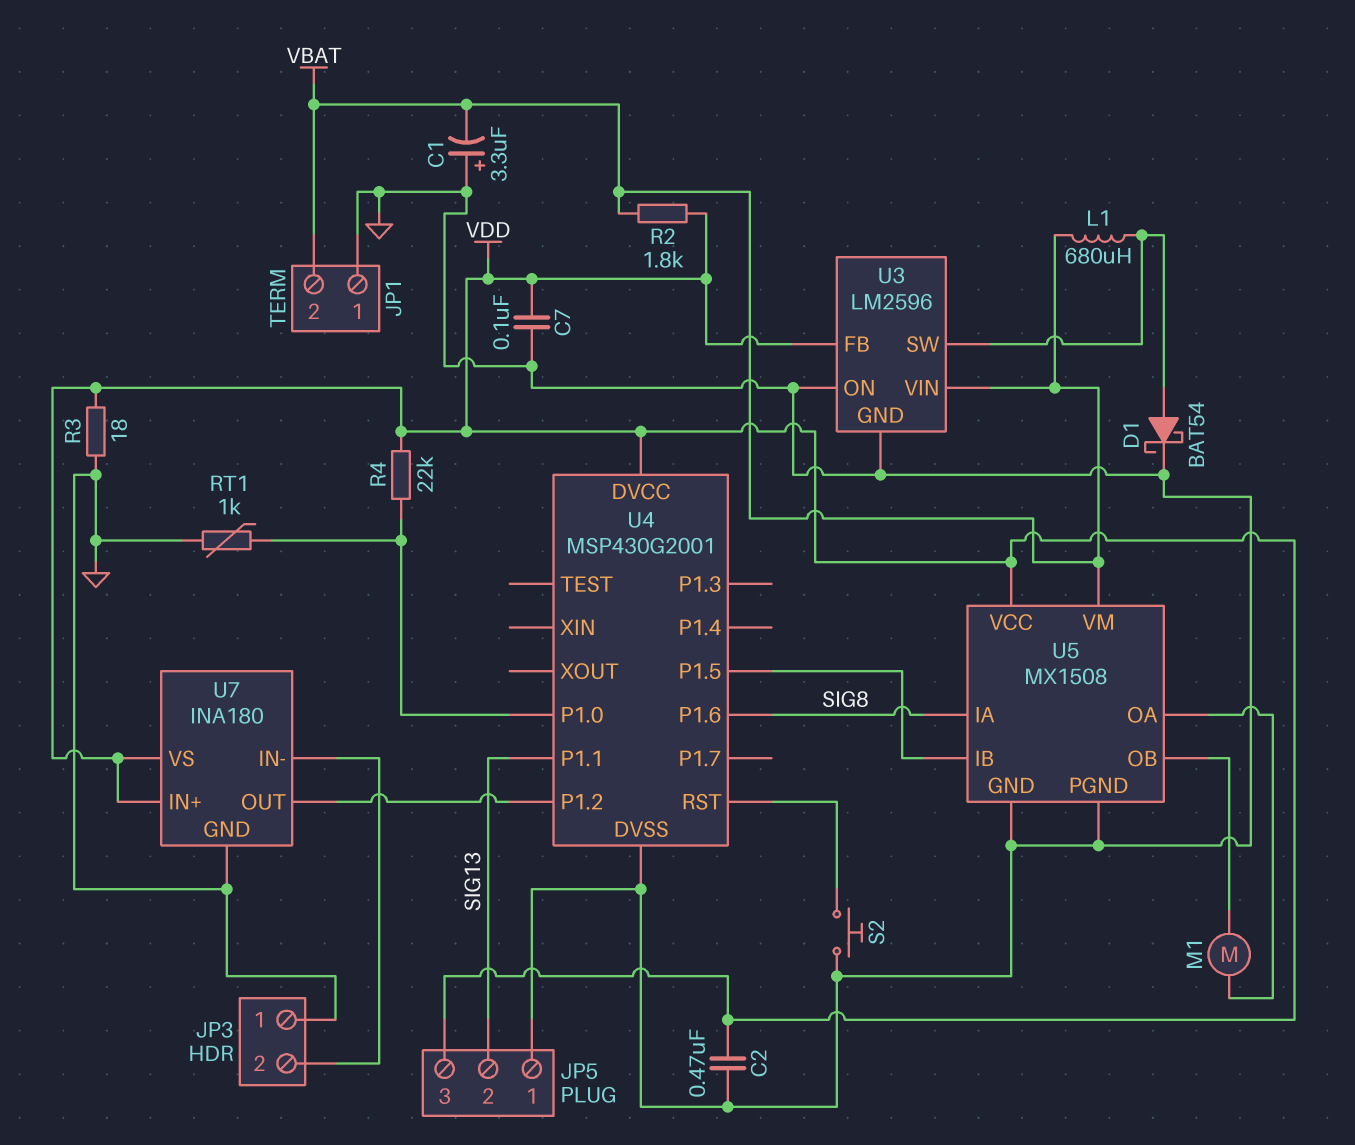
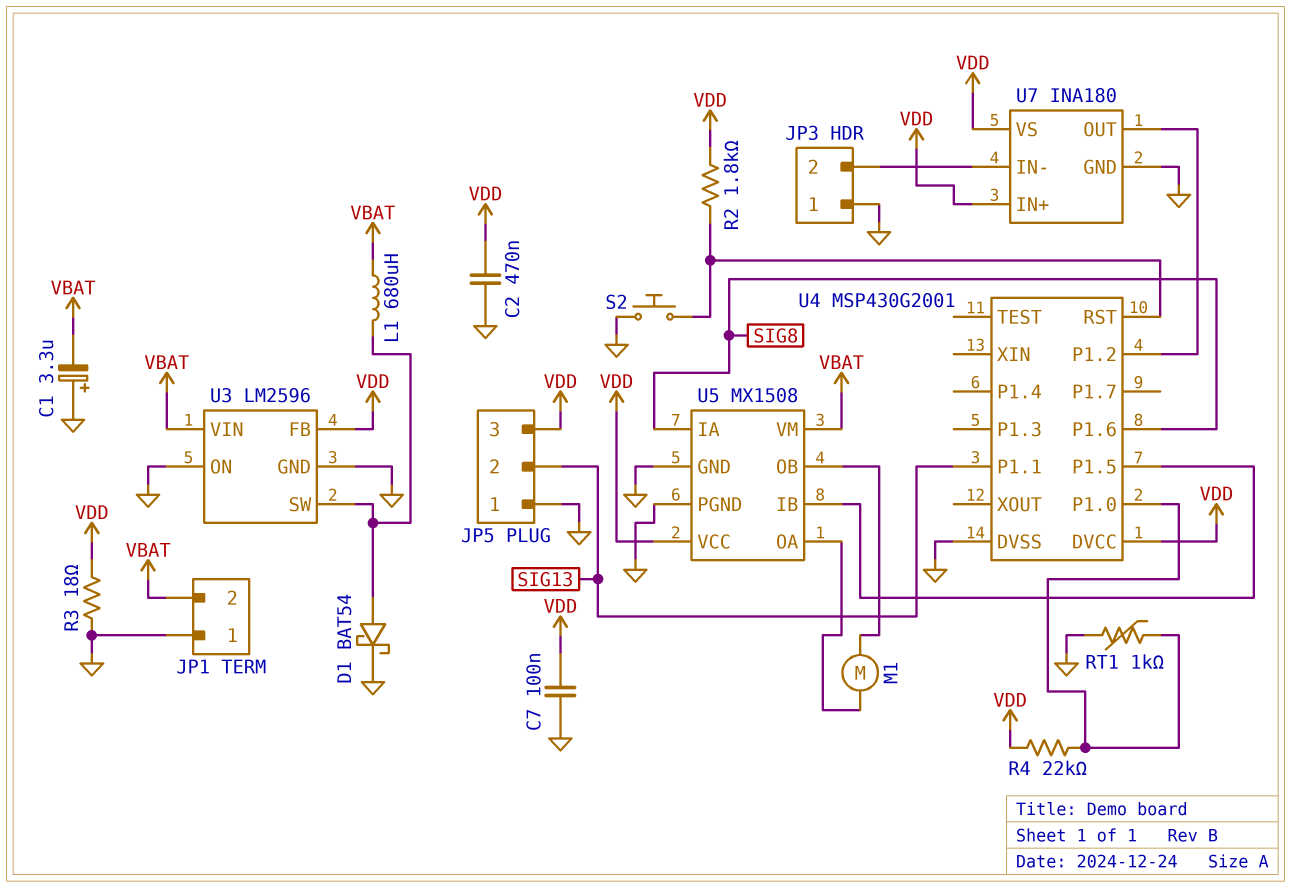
R2: 1.8k (VBAT, VDD) -> 1.8k (U4/RST, VDD)

